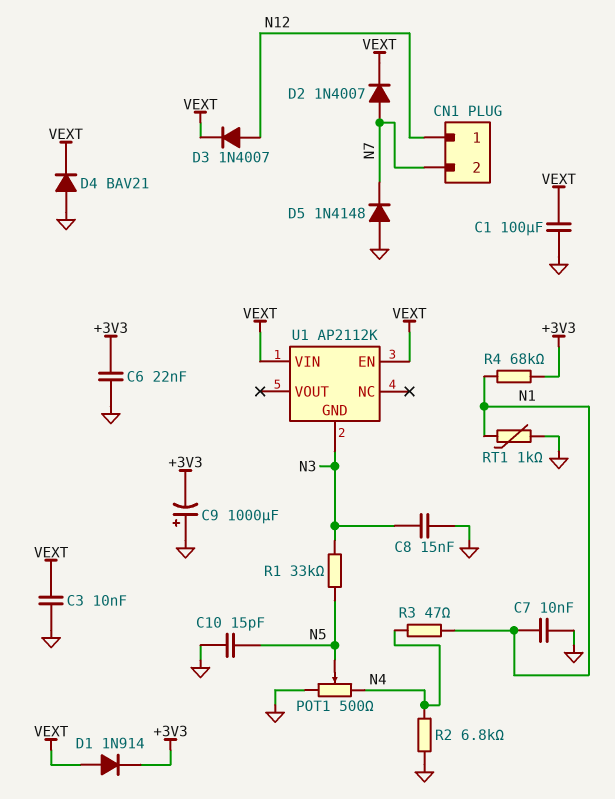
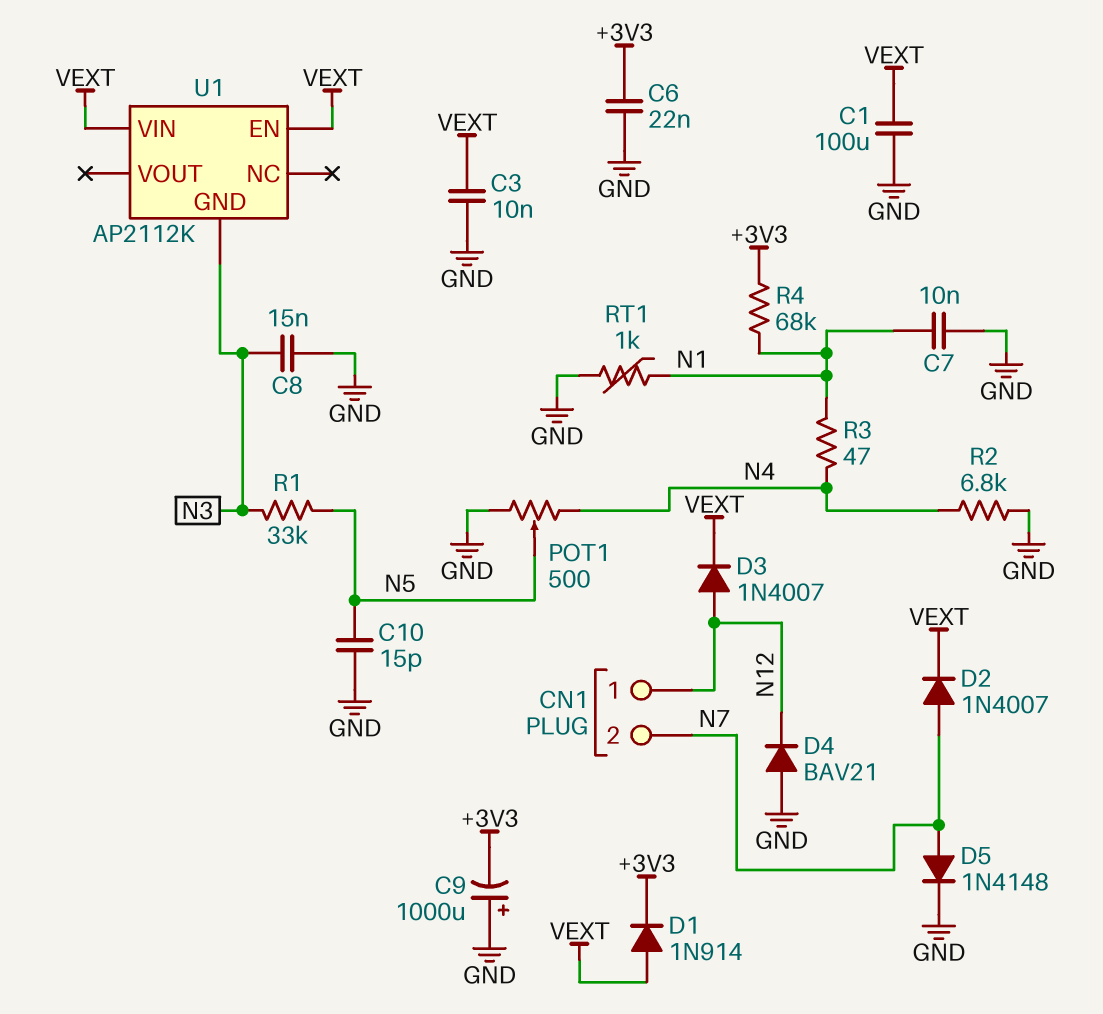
D4: diode BAV21 (A GND, K VEXT) -> diode BAV21 (A GND, K N12)
D5: diode 1N4148 (A GND, K N7) -> diode 1N4148 (A N7, K GND)

